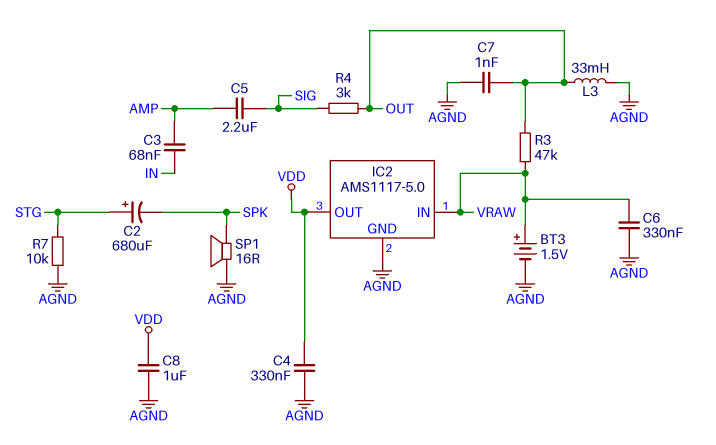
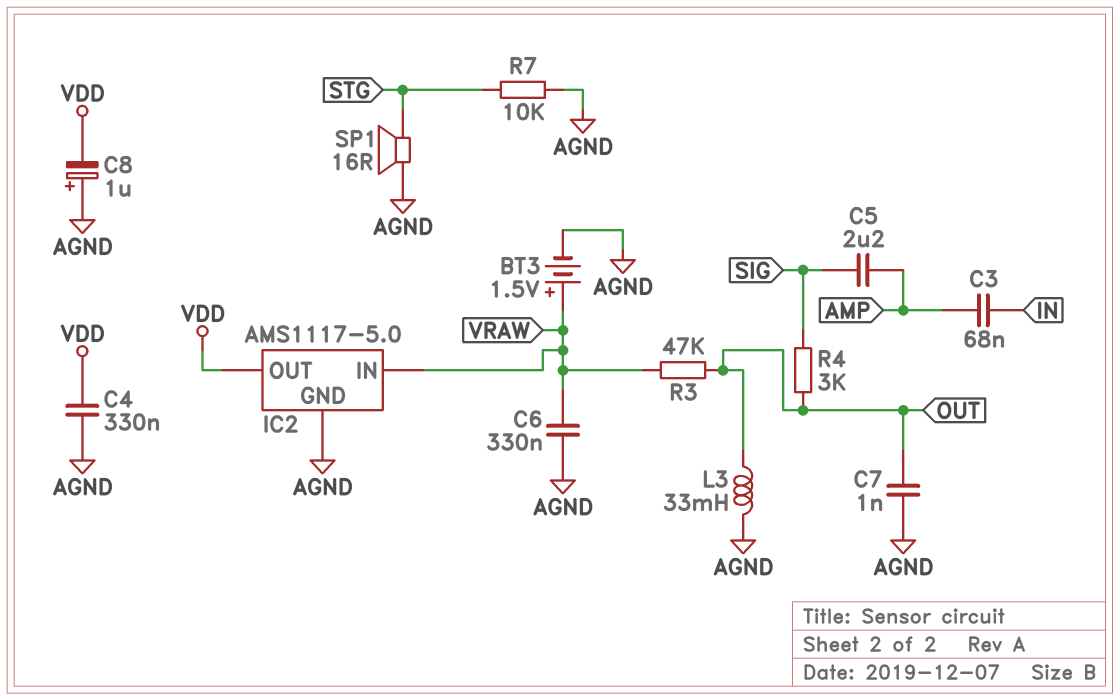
C2: 680uF (plus STG, minus SPK) -> none
C8: 1uF (AGND, VDD) -> 1uF (plus AGND, minus VDD)
SP1: speaker 16R (AGND, SPK) -> speaker 16R (AGND, STG)

